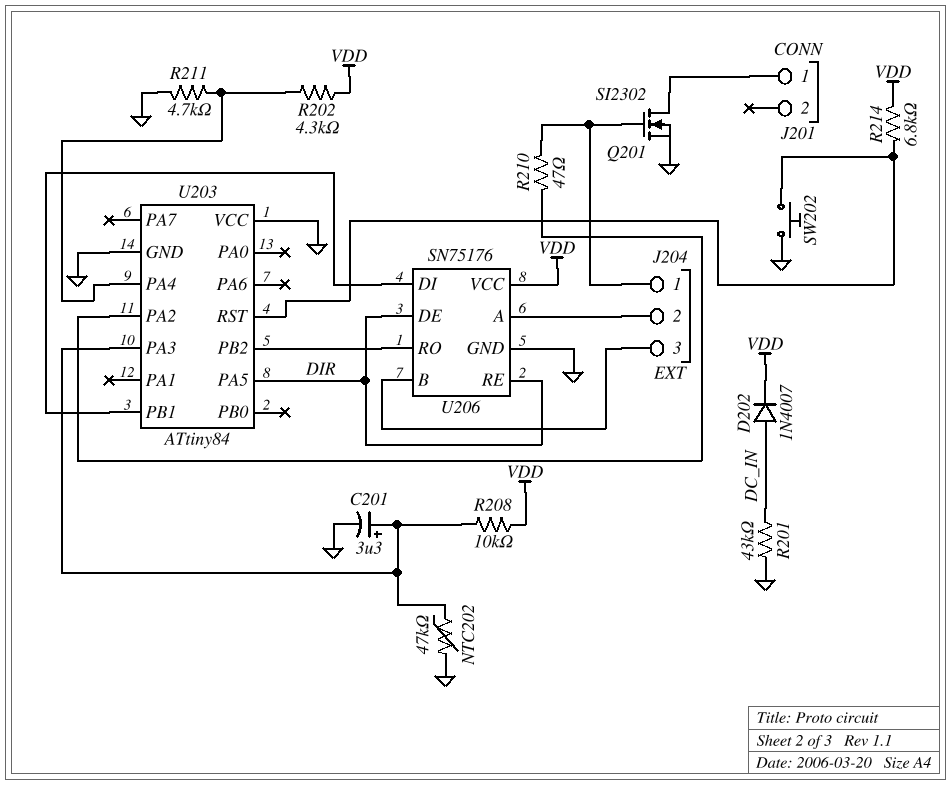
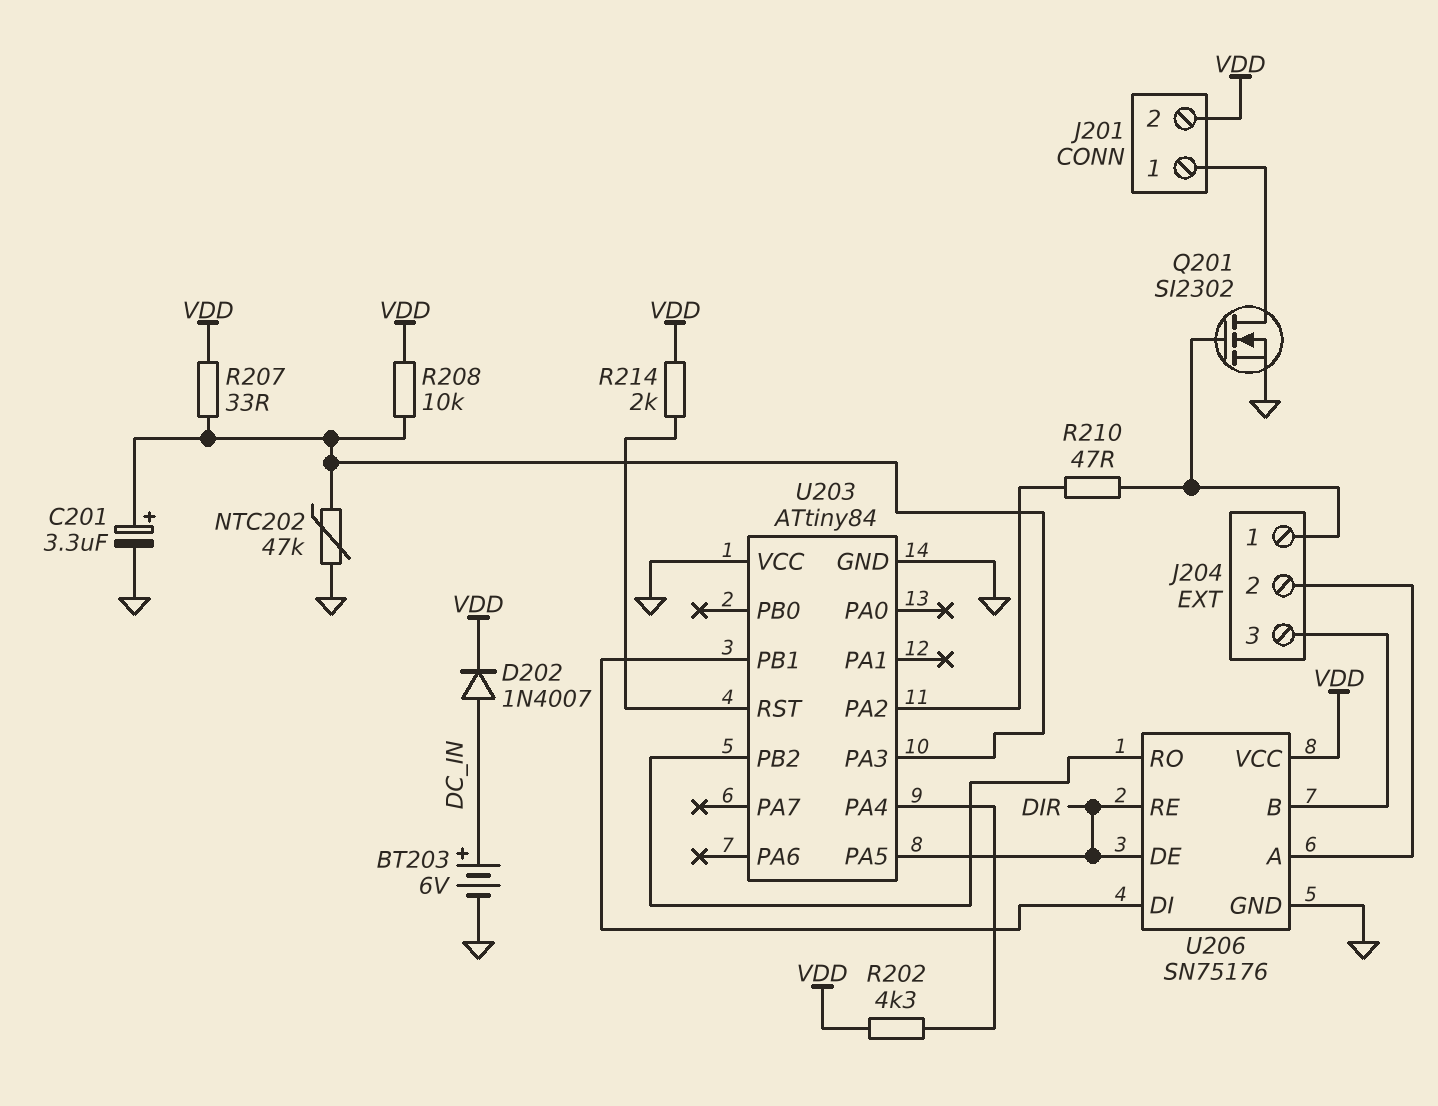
BT203: none -> 6V (plus DC_IN, minus GND)
J201 pin 2: none -> VDD
R201: 43k (DC_IN, GND) -> none
R207: none -> 33 (U203/PA3, VDD)
R211: 4.7k (GND, U203/PA4) -> none
R214: 6.8k (U203/RST, VDD) -> 2k (U203/RST, VDD)
SW202: button (GND, U203/RST) -> none

